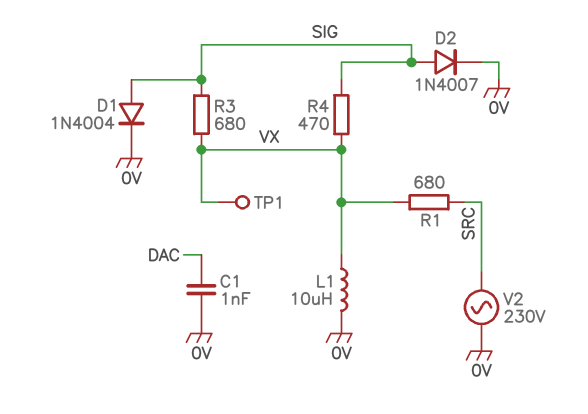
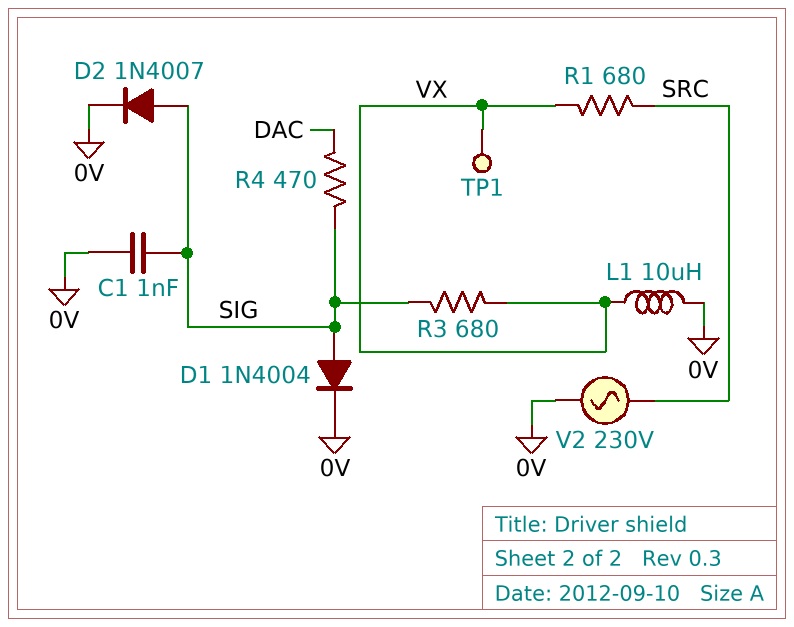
C1: 1nF (0V, DAC) -> 1nF (0V, SIG)
R4: 470 (SIG, VX) -> 470 (DAC, SIG)

